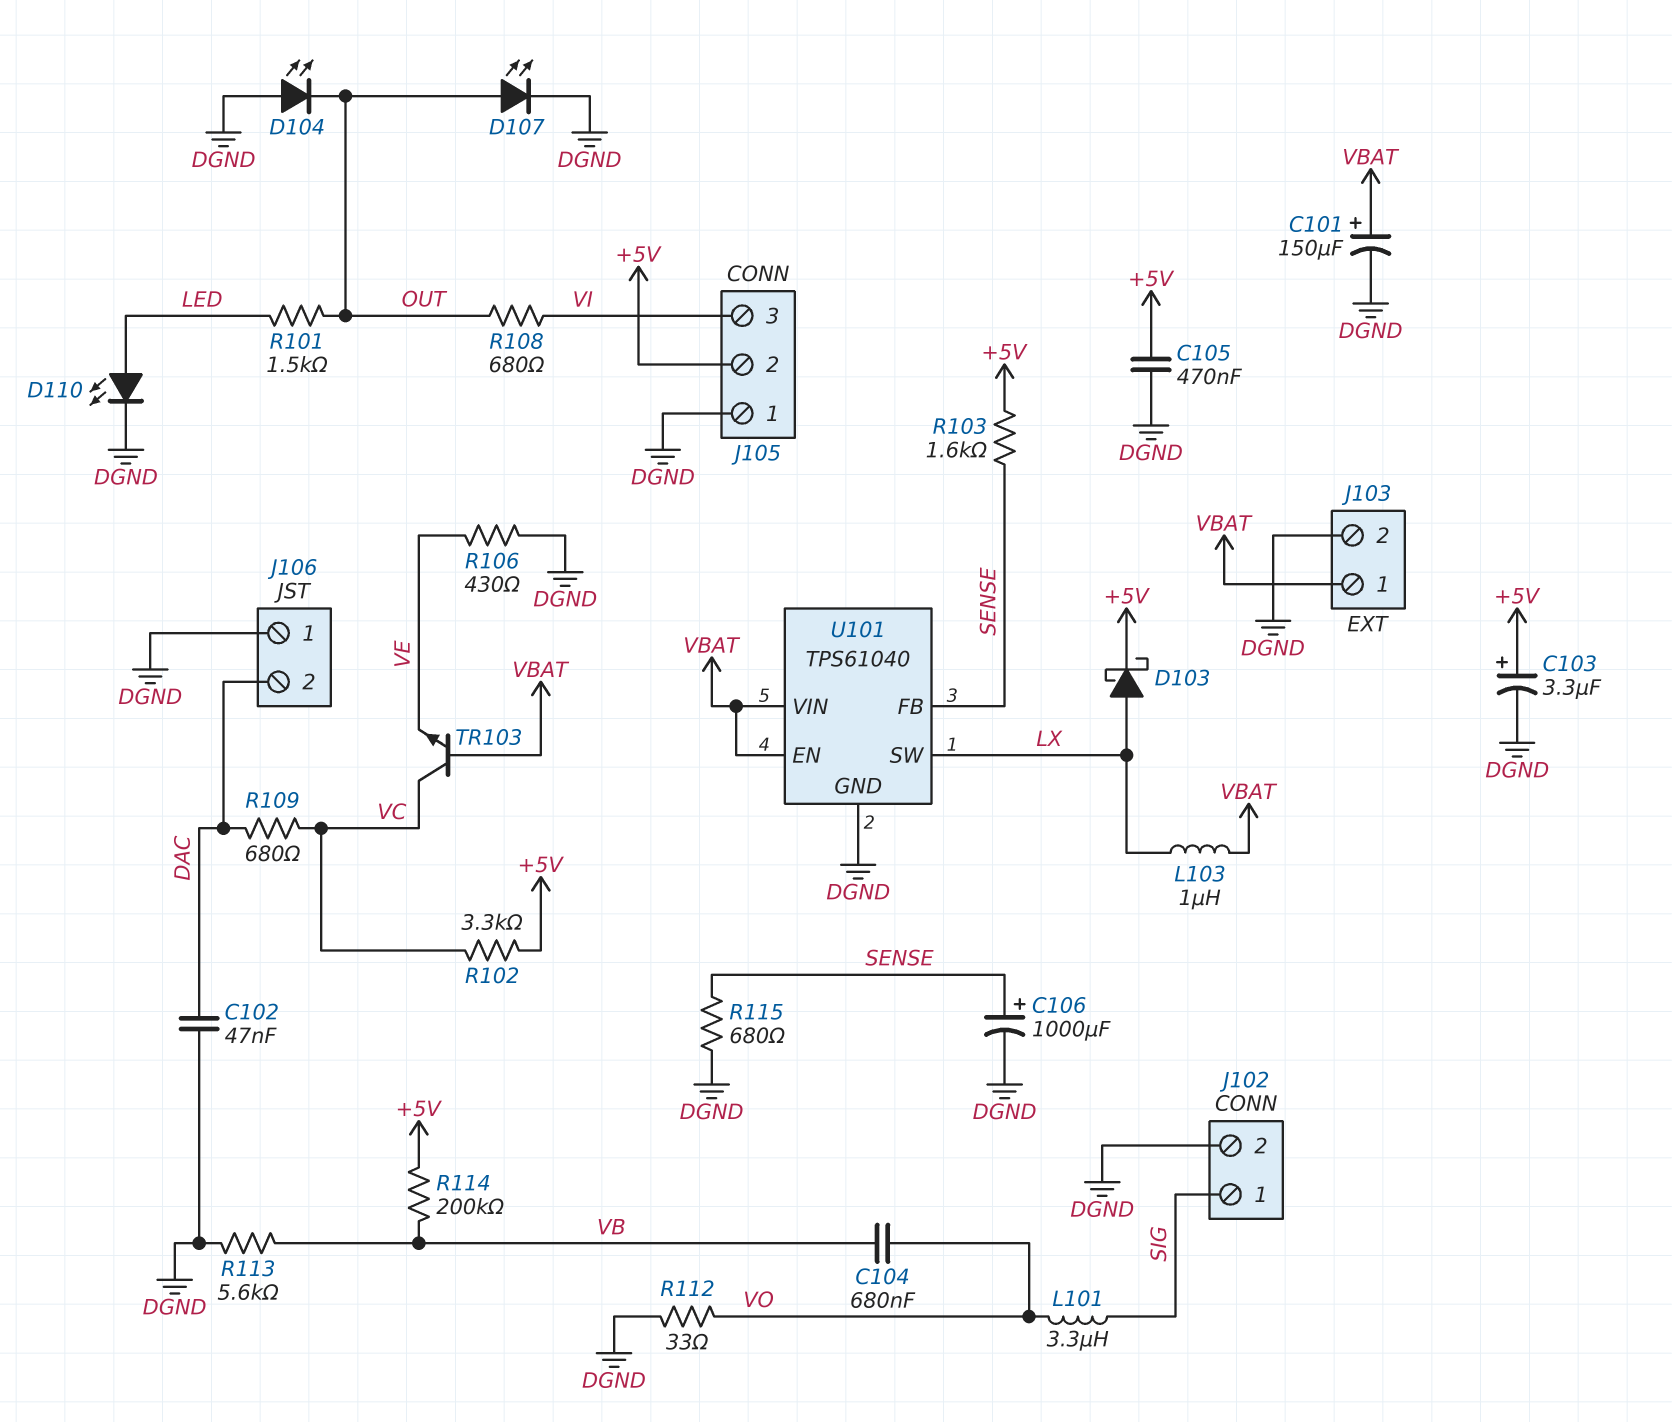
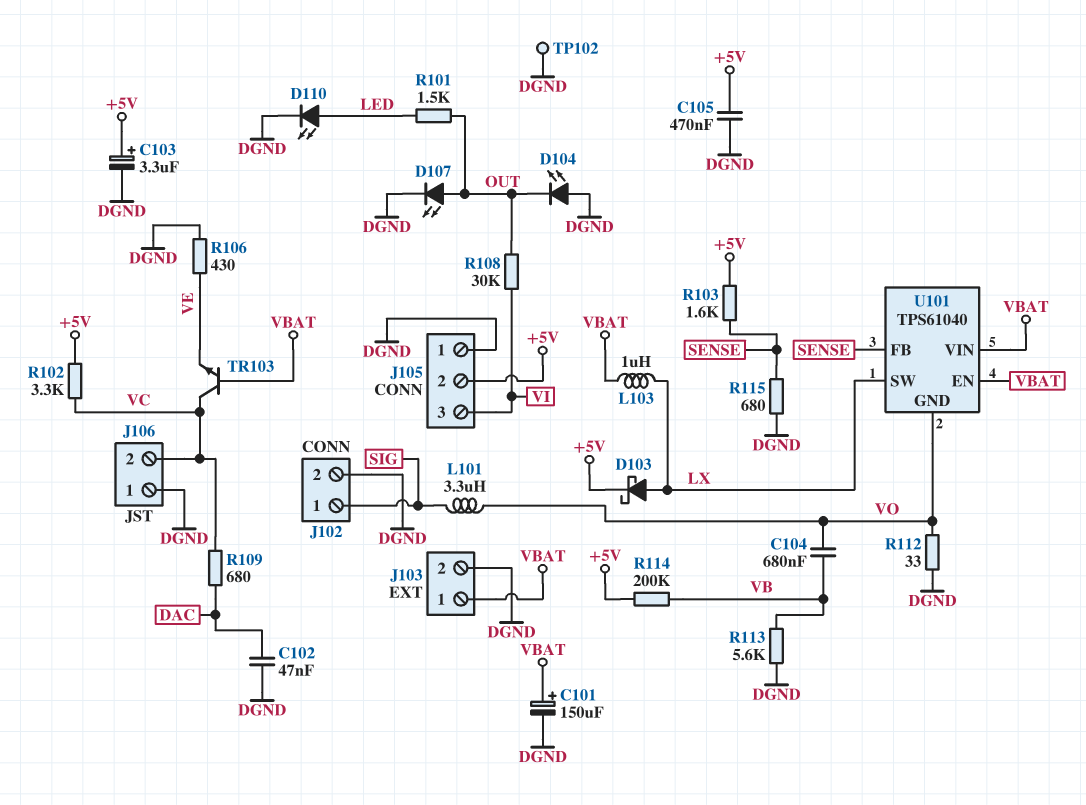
C106: 1000uF (plus SENSE, minus DGND) -> none
J106 pin 2: DAC -> VC
R108: 680 (OUT, VI) -> 30k (OUT, VI)
TP102: none -> test point (DGND)
U101 pin GND: DGND -> VO

